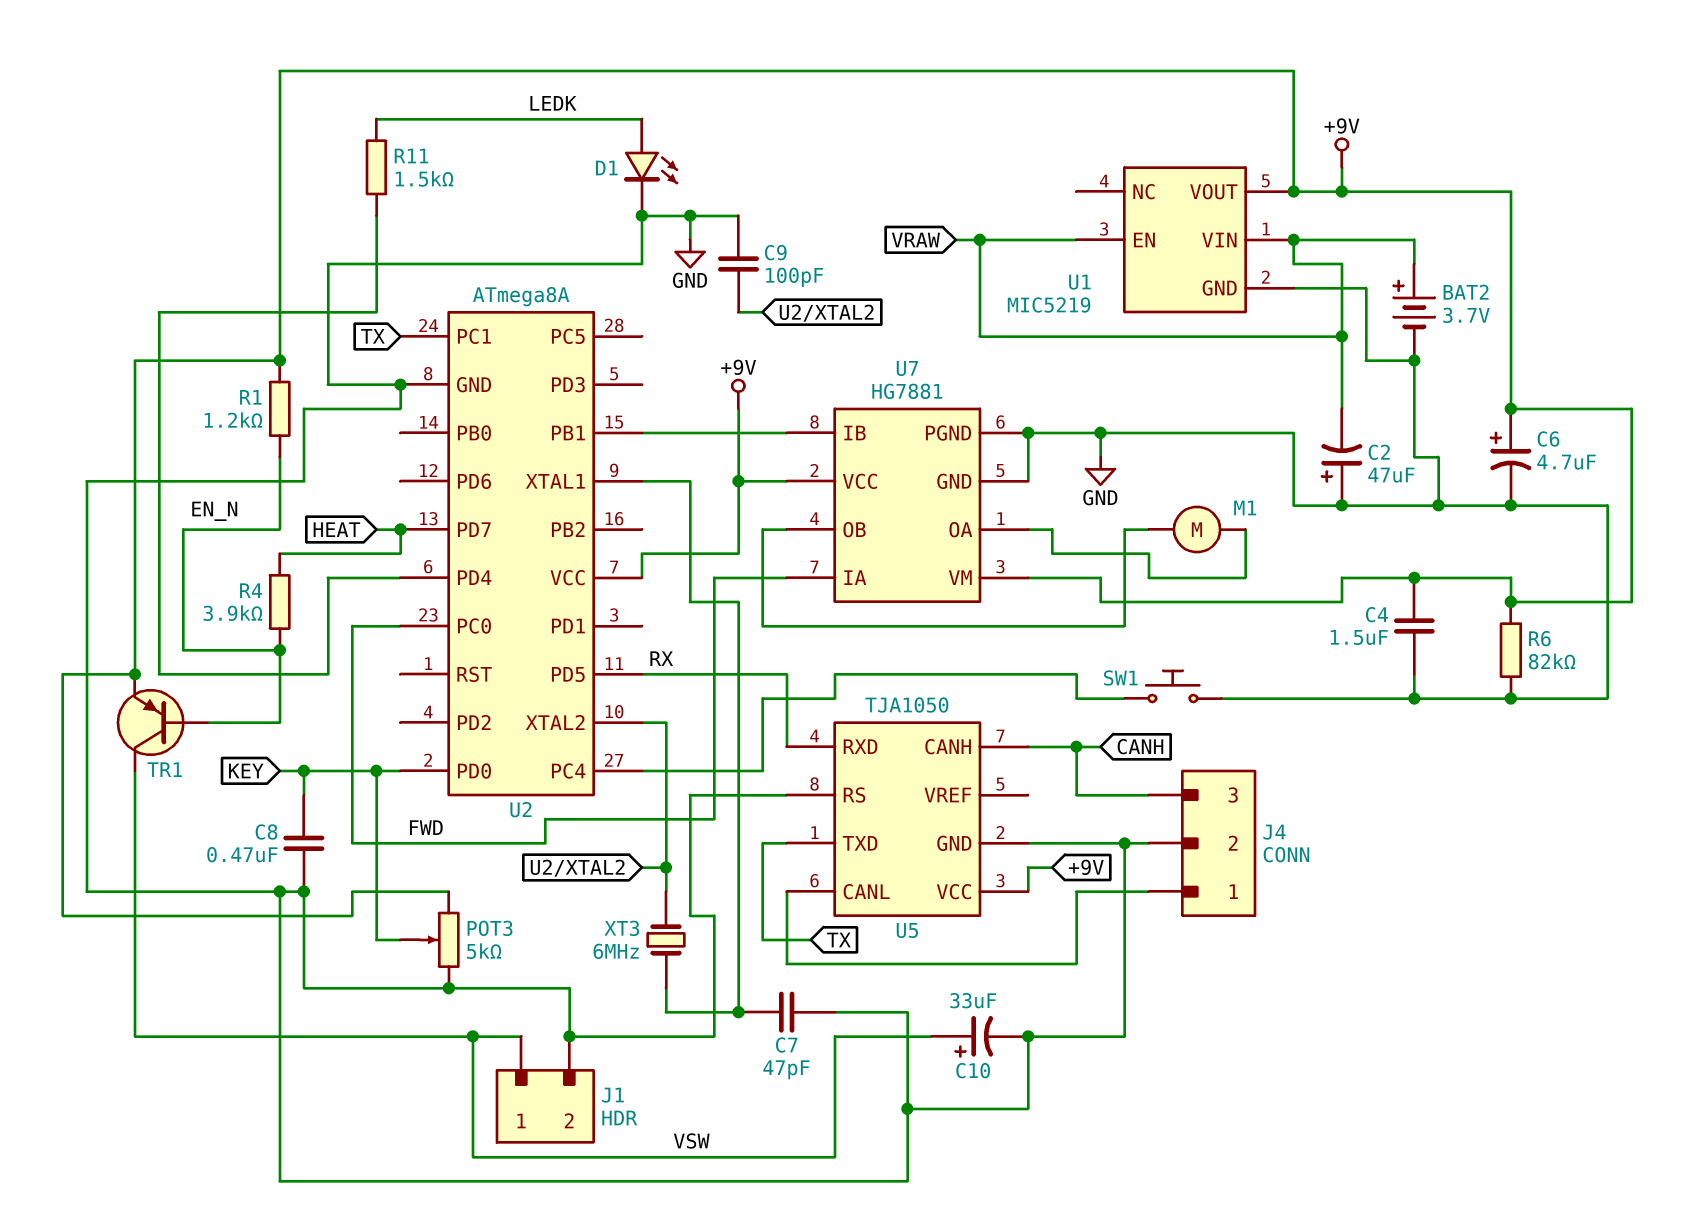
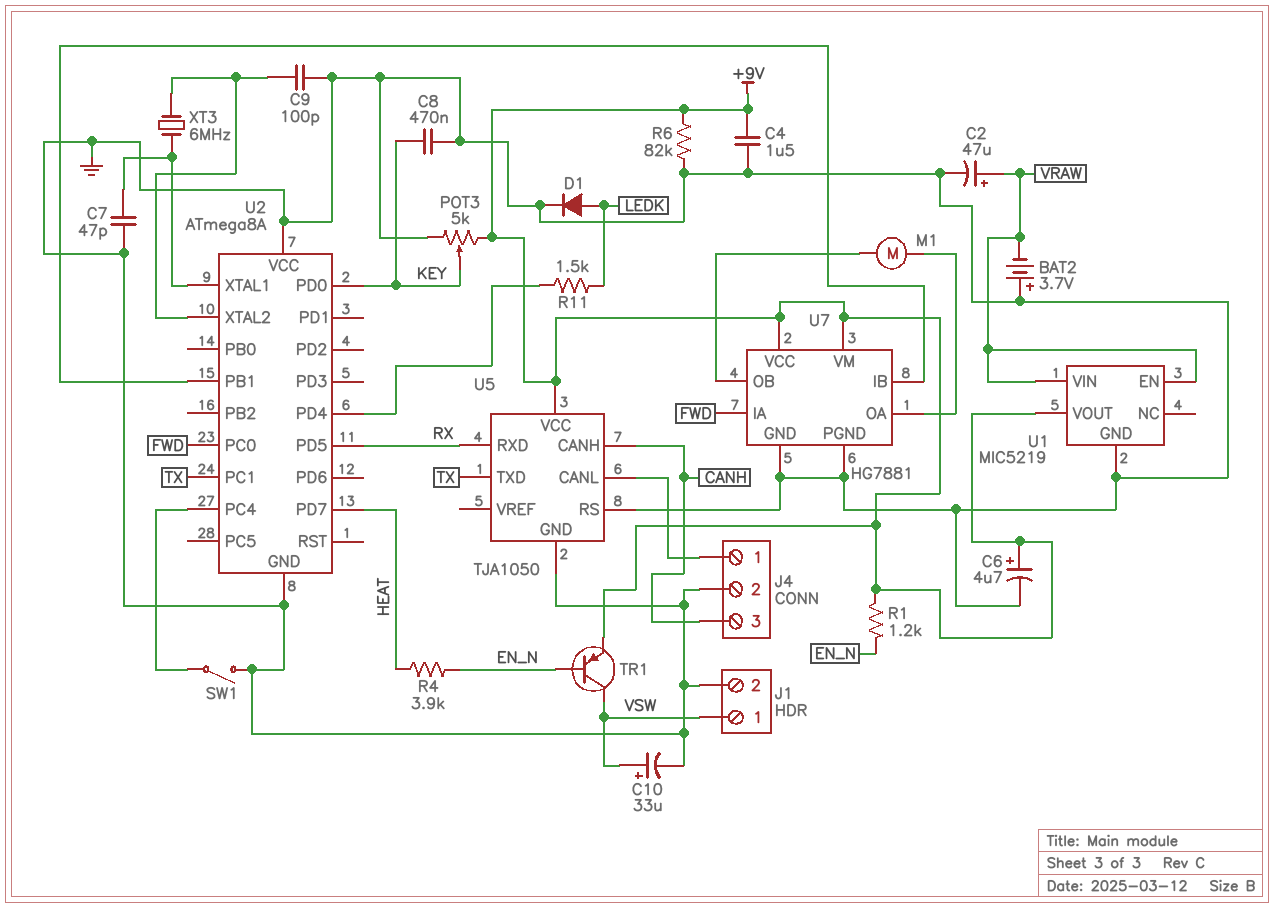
BAT2: 3.7V (plus VRAW, minus GND) -> 3.7V (plus GND, minus VRAW)
C2: 47uF (plus GND, minus VRAW) -> 47uF (plus VRAW, minus GND)
D1: LED (A LEDK, K GND) -> diode (A LEDK, K GND)
SW1: button (GND, U2/PC4) -> switch (GND, U2/PC4)
U2 pin VCC: +9V -> GND

